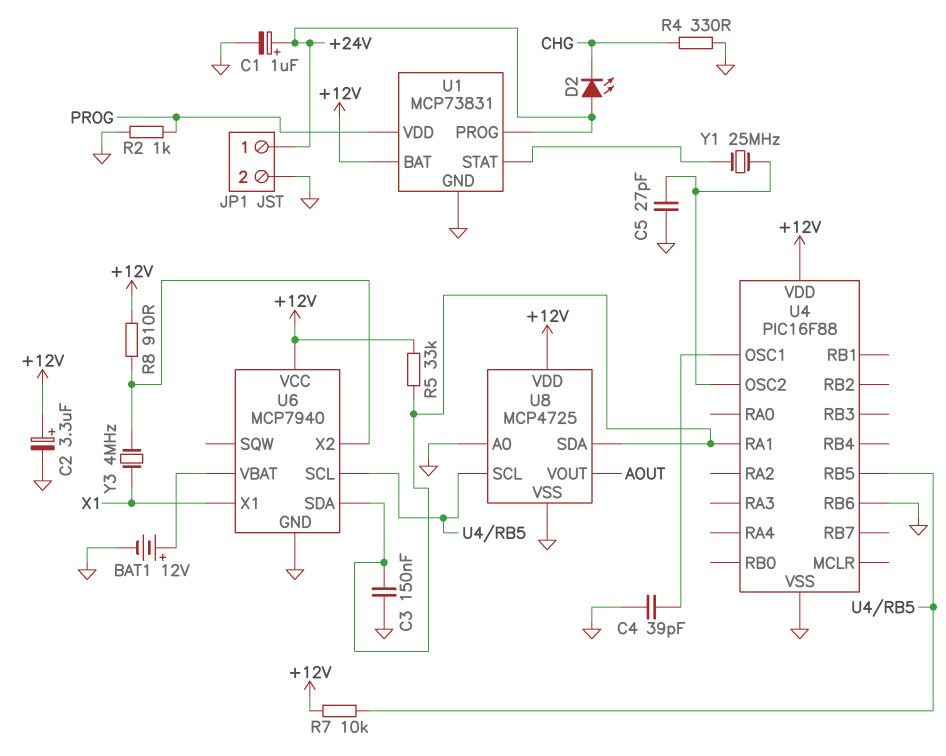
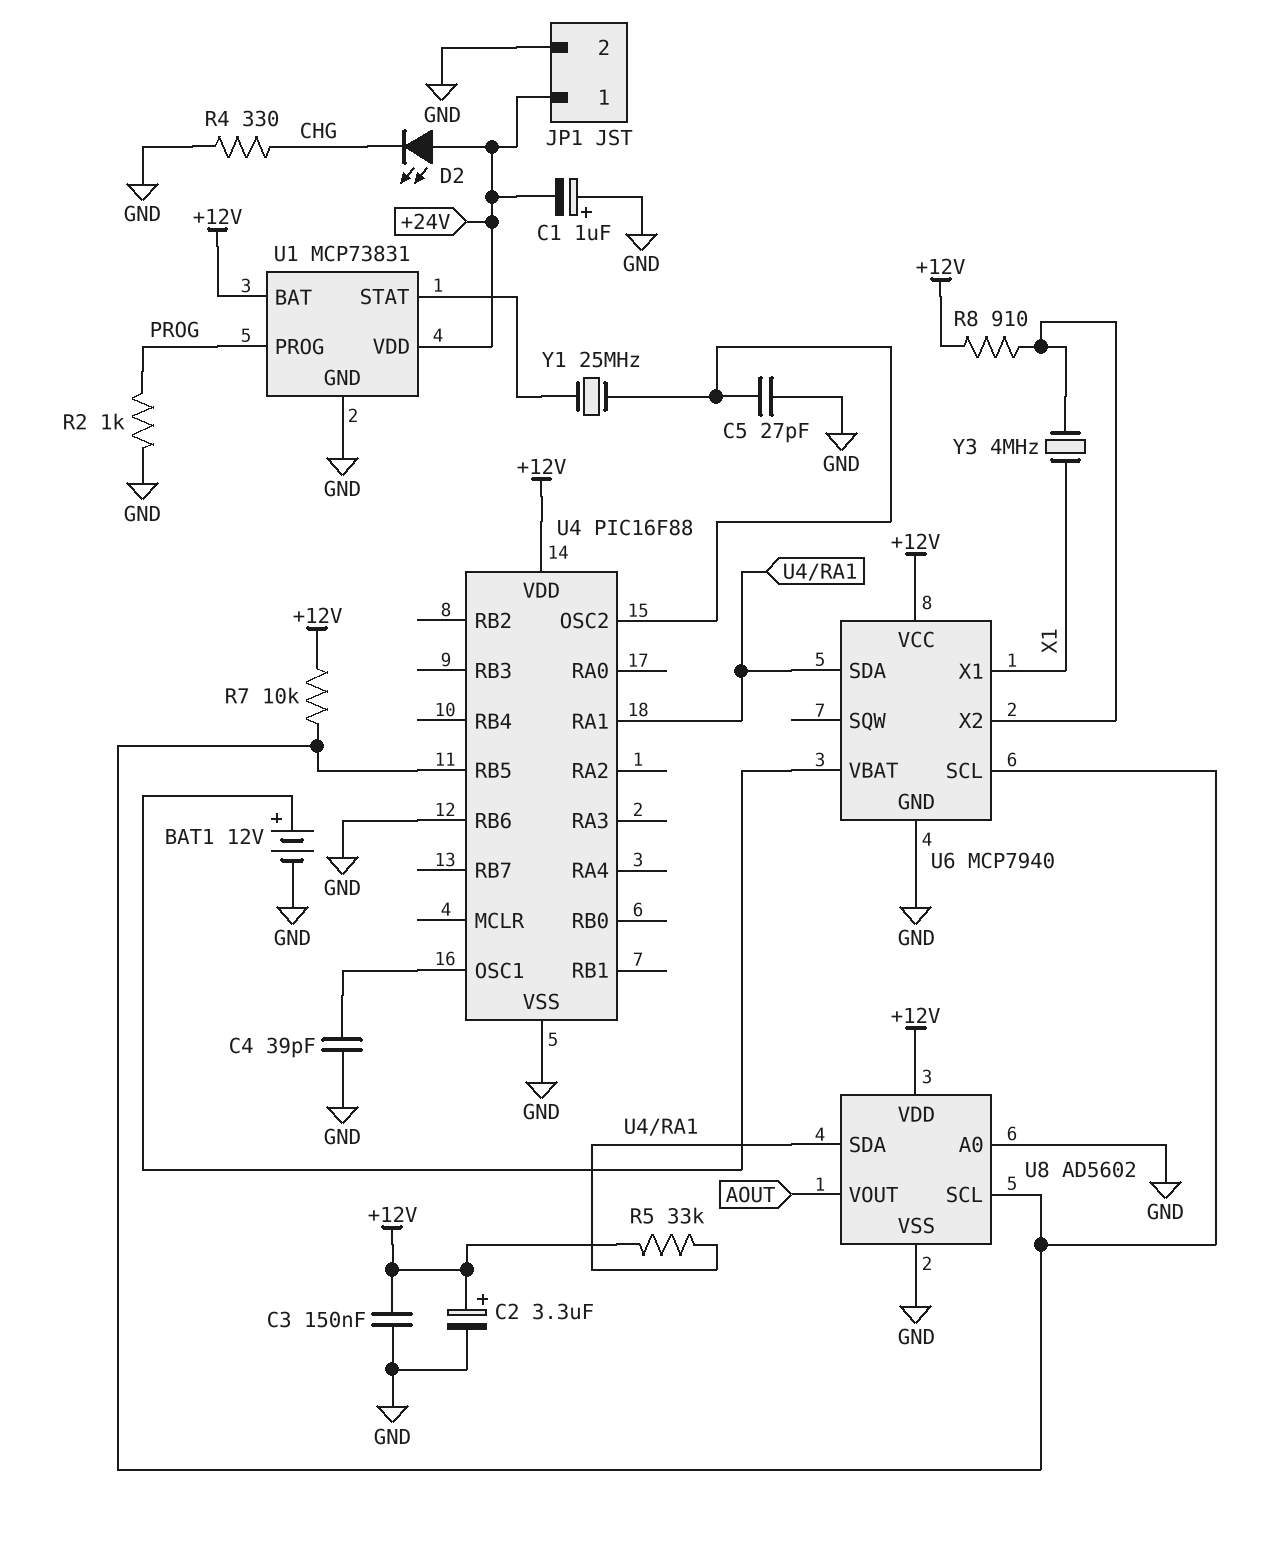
C1: 1uF (plus +24V, minus GND) -> 1uF (plus GND, minus +24V)
C3: 150nF (GND, U4/RA1) -> 150nF (+12V, GND)
U1 pin PROG: +24V -> PROG
U1 pin VDD: PROG -> +24V
U8: MCP4725 -> AD5602

